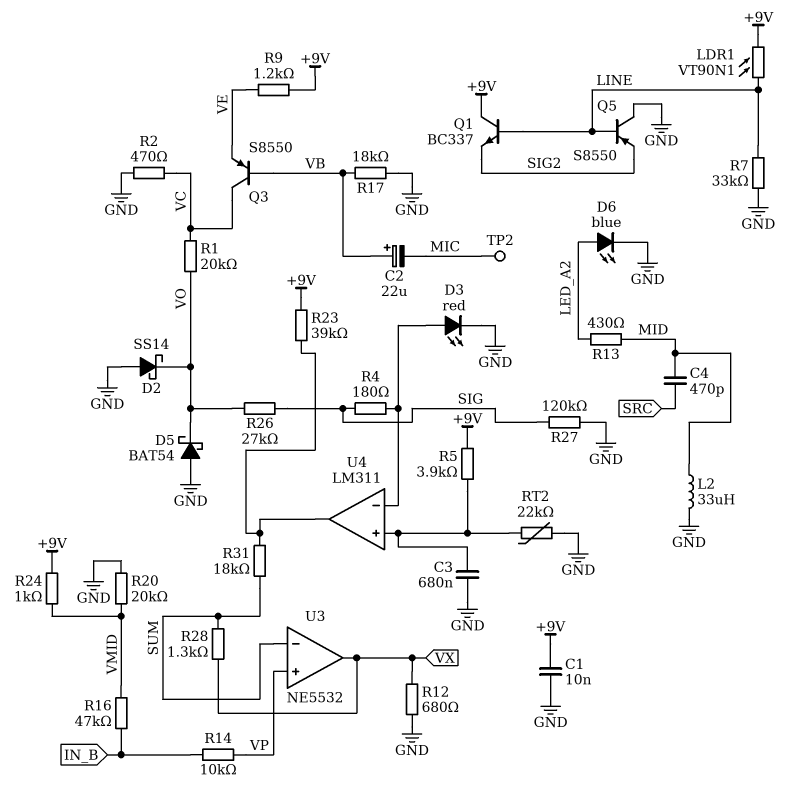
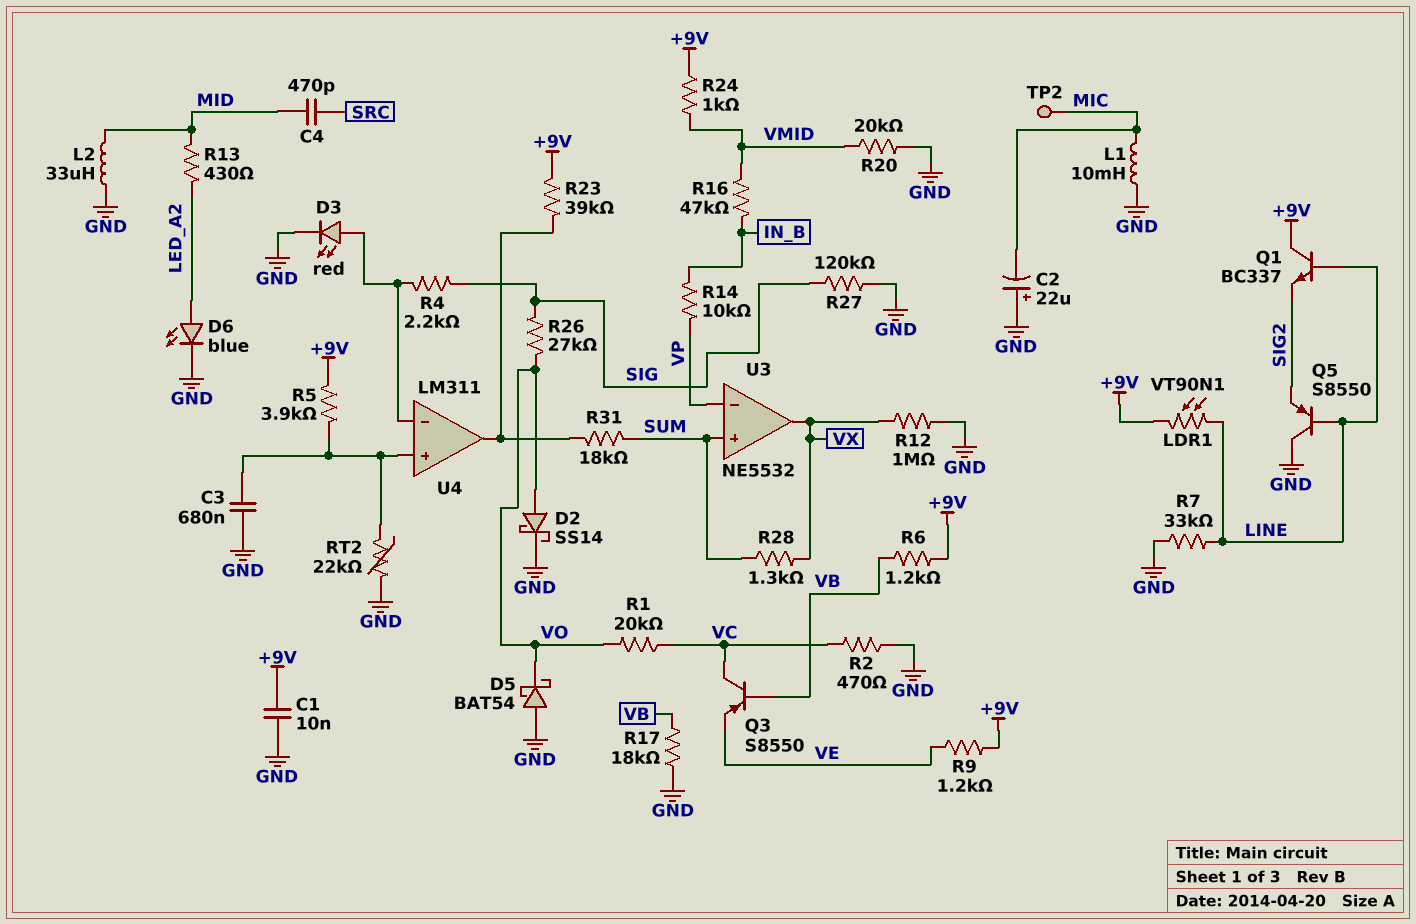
C2: 22uF (plus VB, minus MIC) -> 22uF (plus GND, minus MIC)
D2: schottky SS14 (A GND, K VO) -> schottky SS14 (A VO, K GND)
L1: none -> 10mH (GND, MIC)
R4: 180 (SIG, U4/in-) -> 2.2k (SIG, U4/in-)
R6: none -> 1.2k (+9V, VB)
R12: 680 (GND, VX) -> 1M (GND, VX)
U3 pin in+: VP -> SUM
U3 pin in-: SUM -> VP

